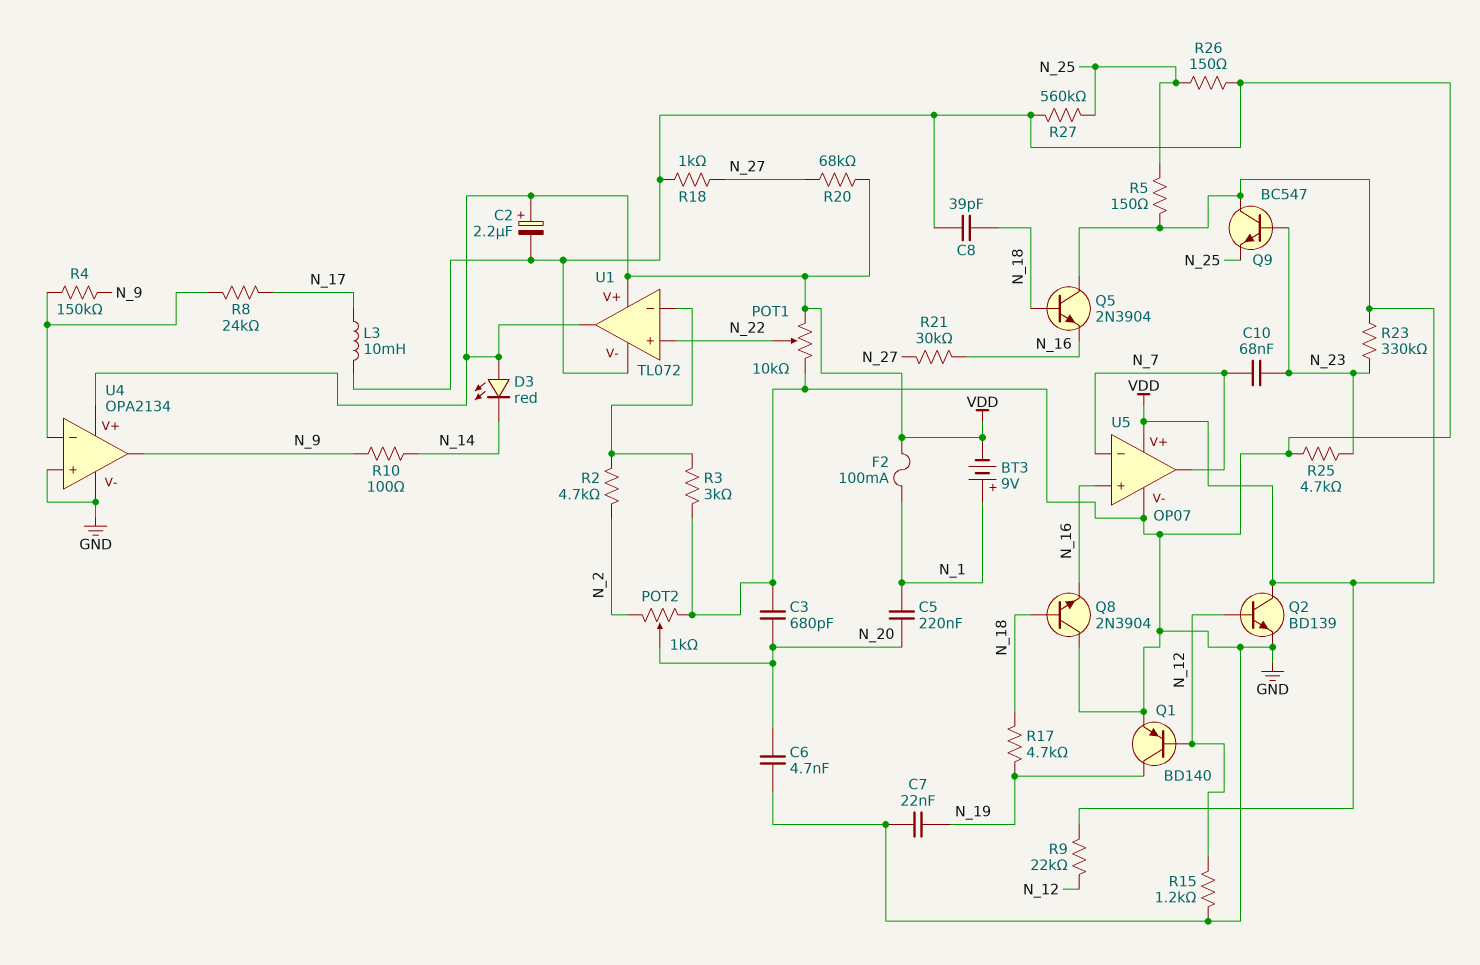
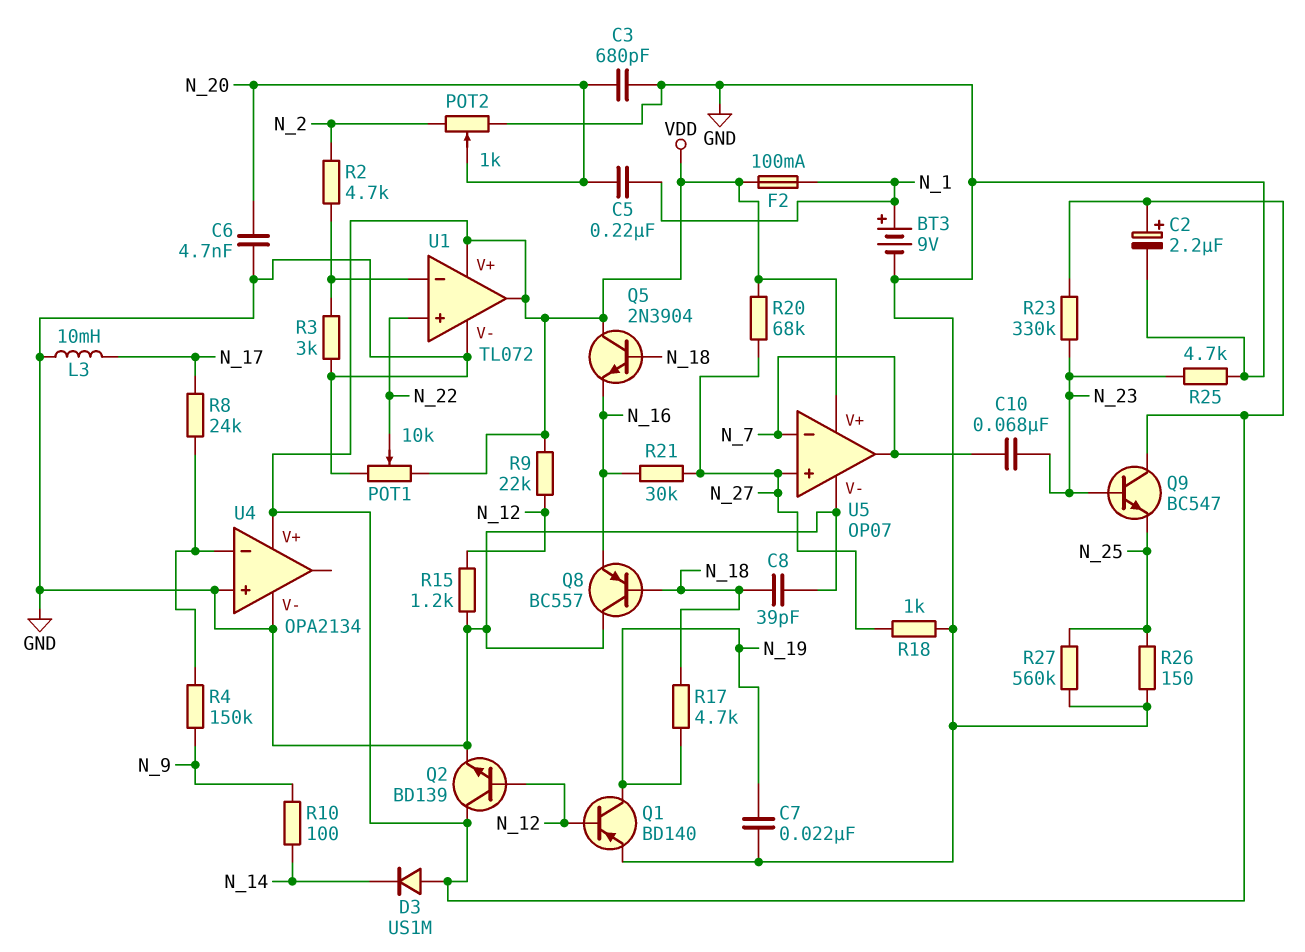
BT3: 9V (plus N_1, minus VDD) -> 9V (plus N_1, minus GND)
D3: LED red (A VDD, K N_14) -> diode US1M (A VDD, K N_14)
Q8: NPN 2N3904 (B N_18, C GND, E N_16) -> PNP BC557 (B N_18, C GND, E N_16)
R5: 150 (N_25, VDD) -> none
U4 pin out: N_9 -> none
U5 pin in+: N_16 -> N_27

